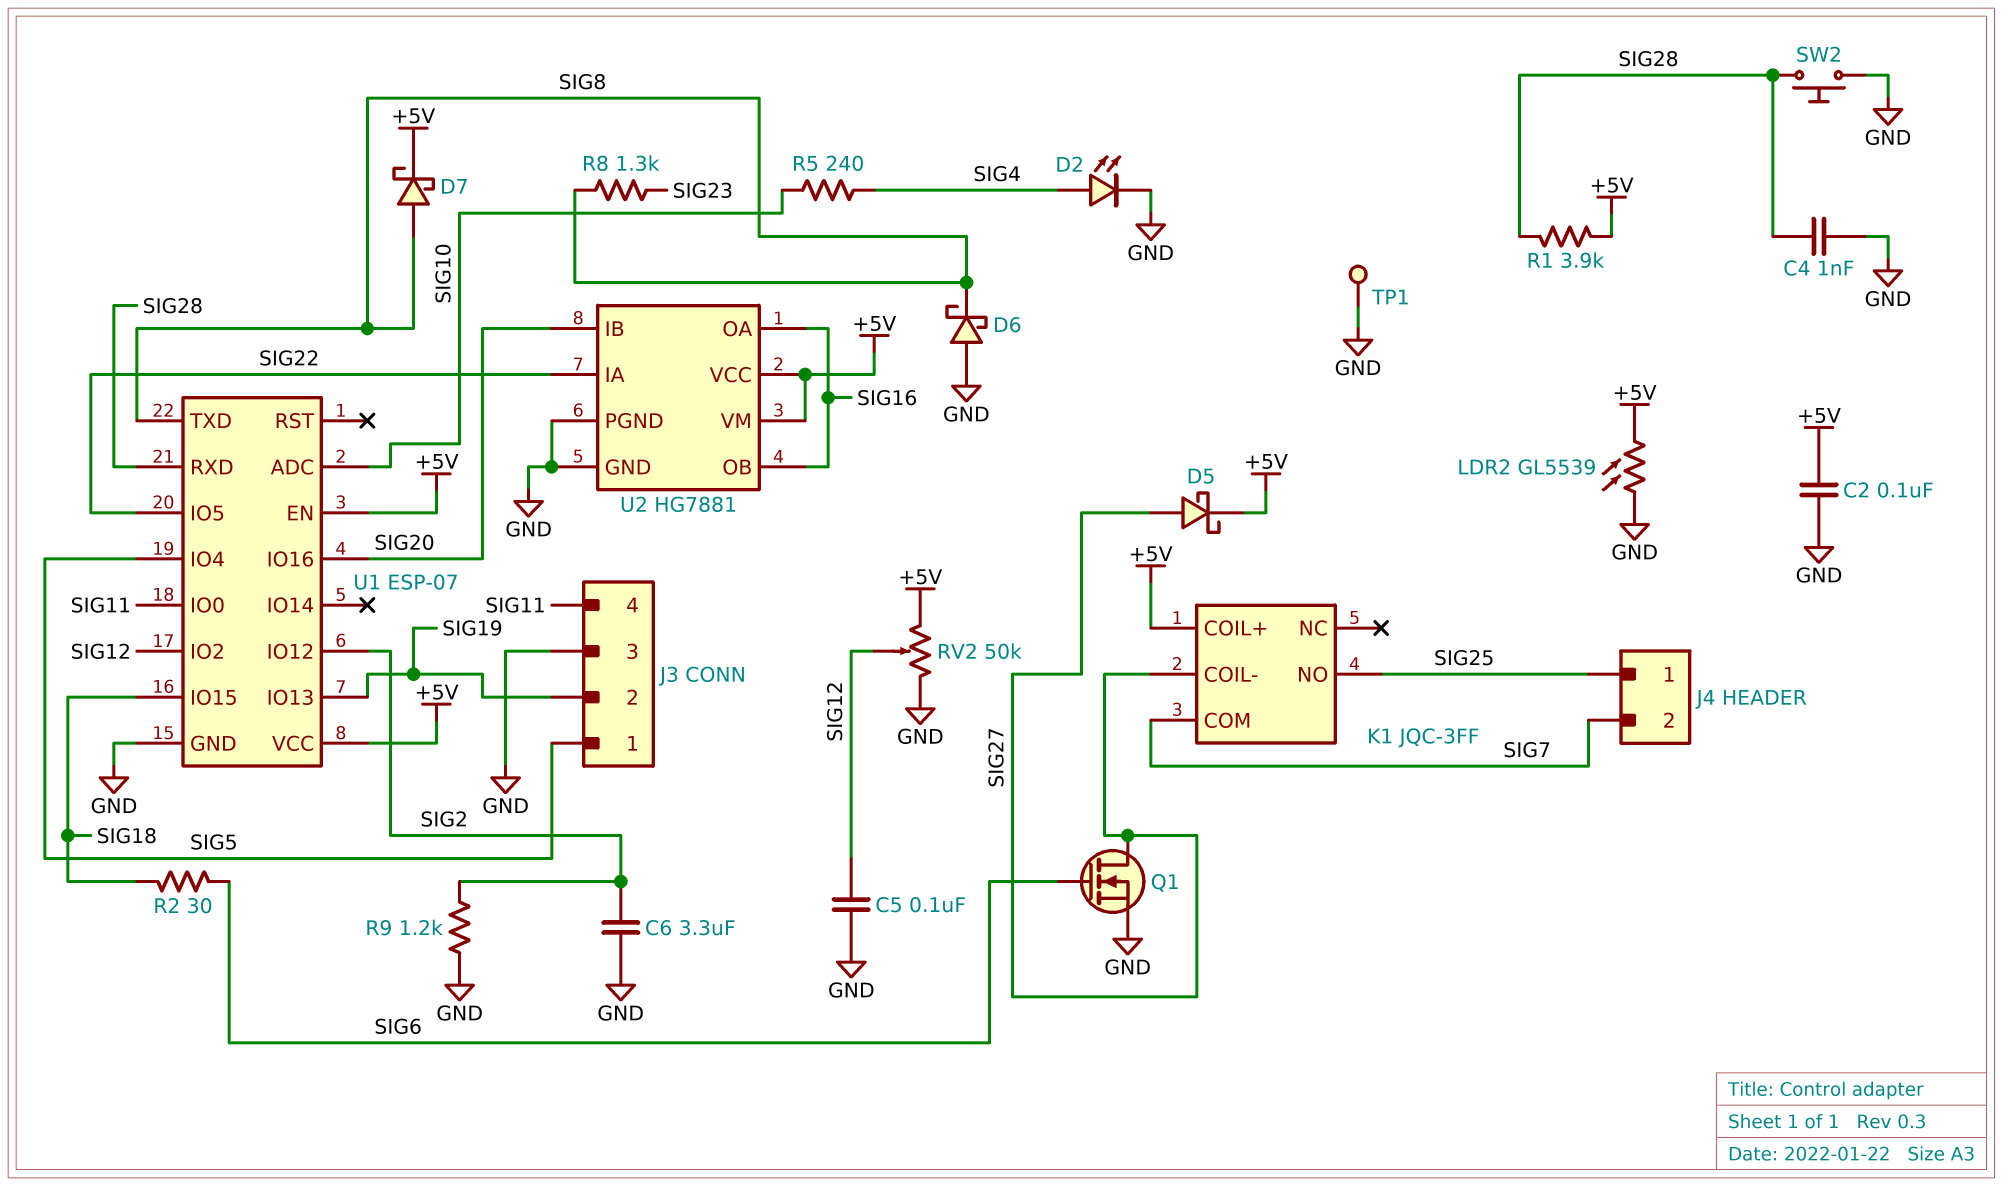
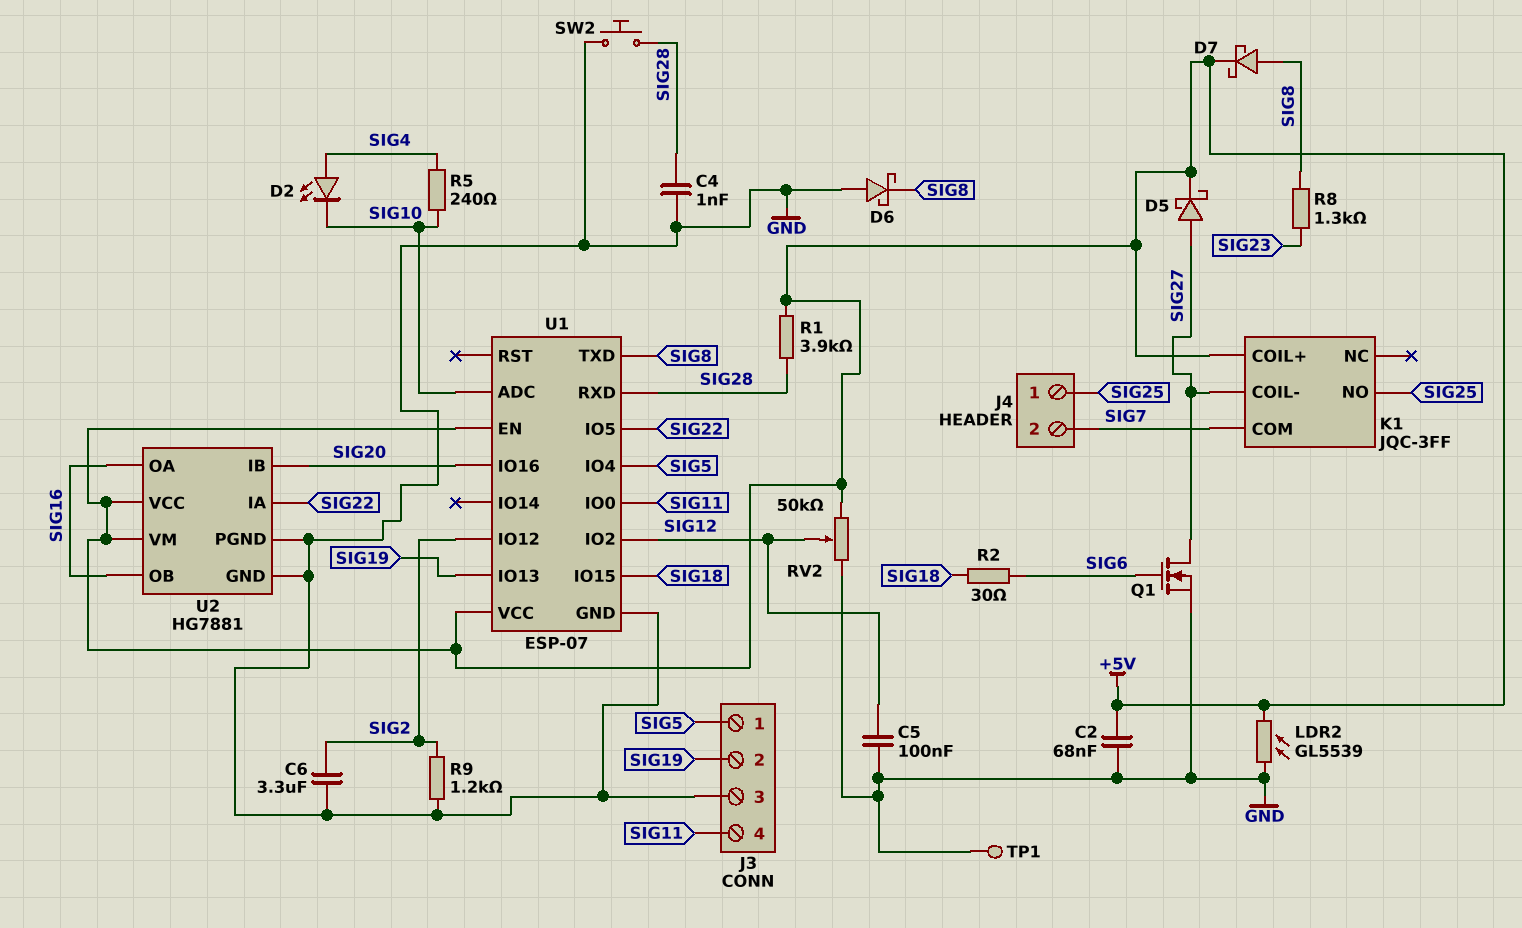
C2: 100nF (+5V, GND) -> 68nF (+5V, GND)
D2: LED (A SIG4, K GND) -> LED (A SIG4, K SIG10)

